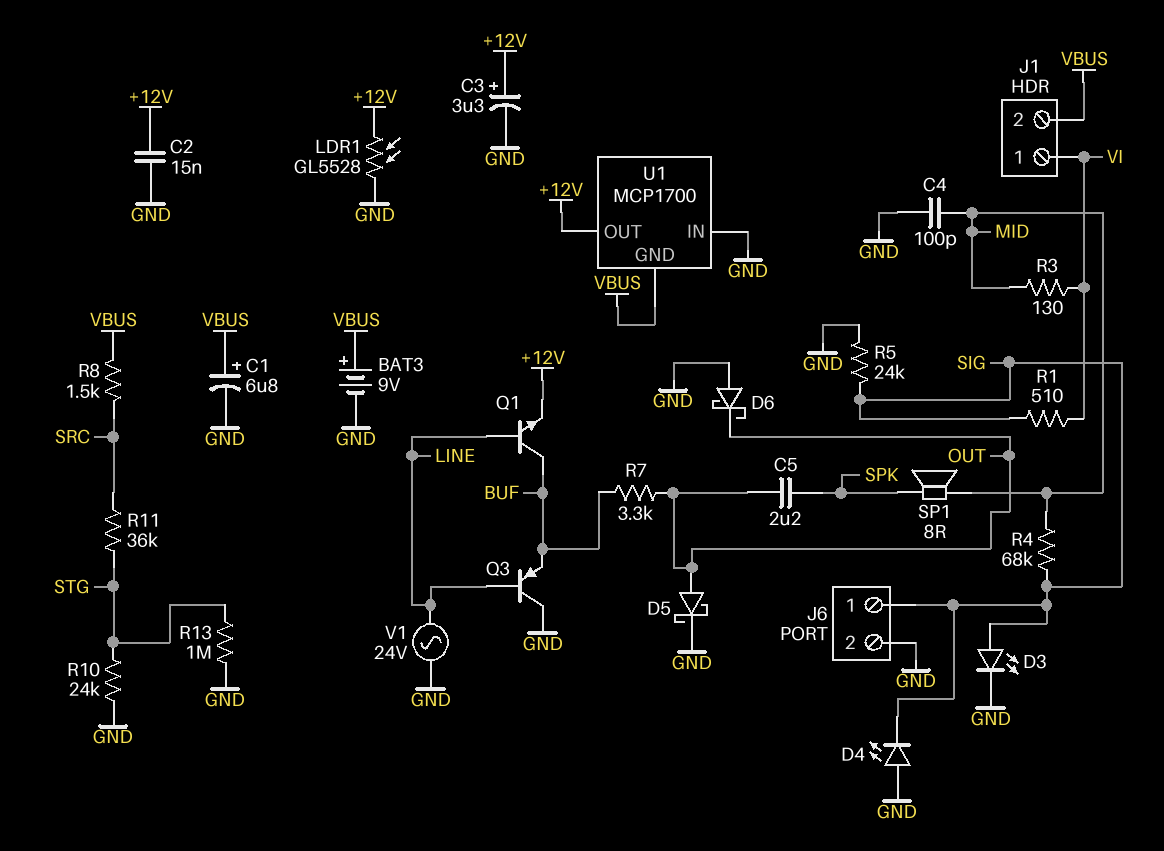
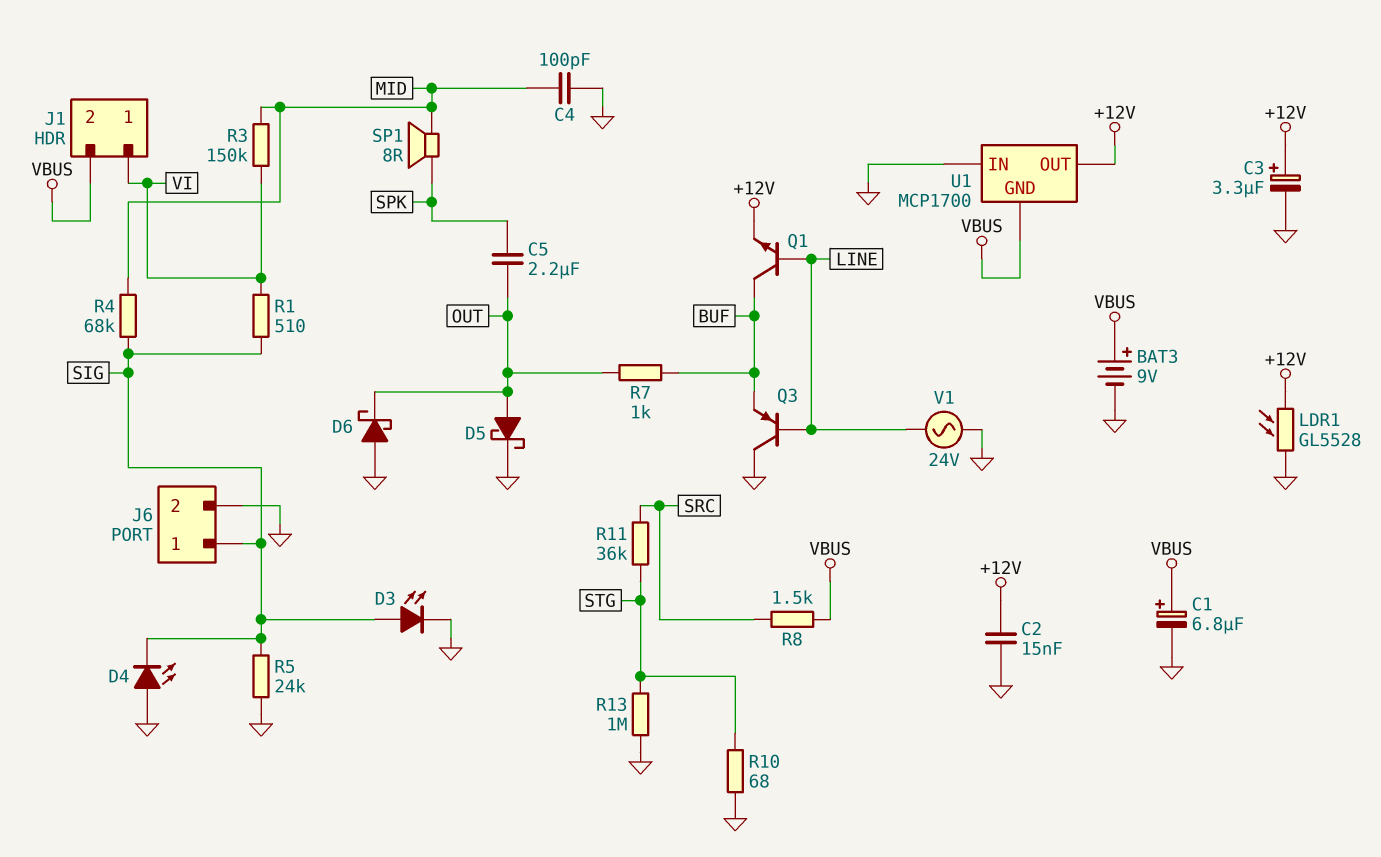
R3: 130 (MID, VI) -> 150k (MID, VI)
R7: 3.3k (BUF, OUT) -> 1k (BUF, OUT)
R10: 24k (GND, STG) -> 68 (GND, STG)

